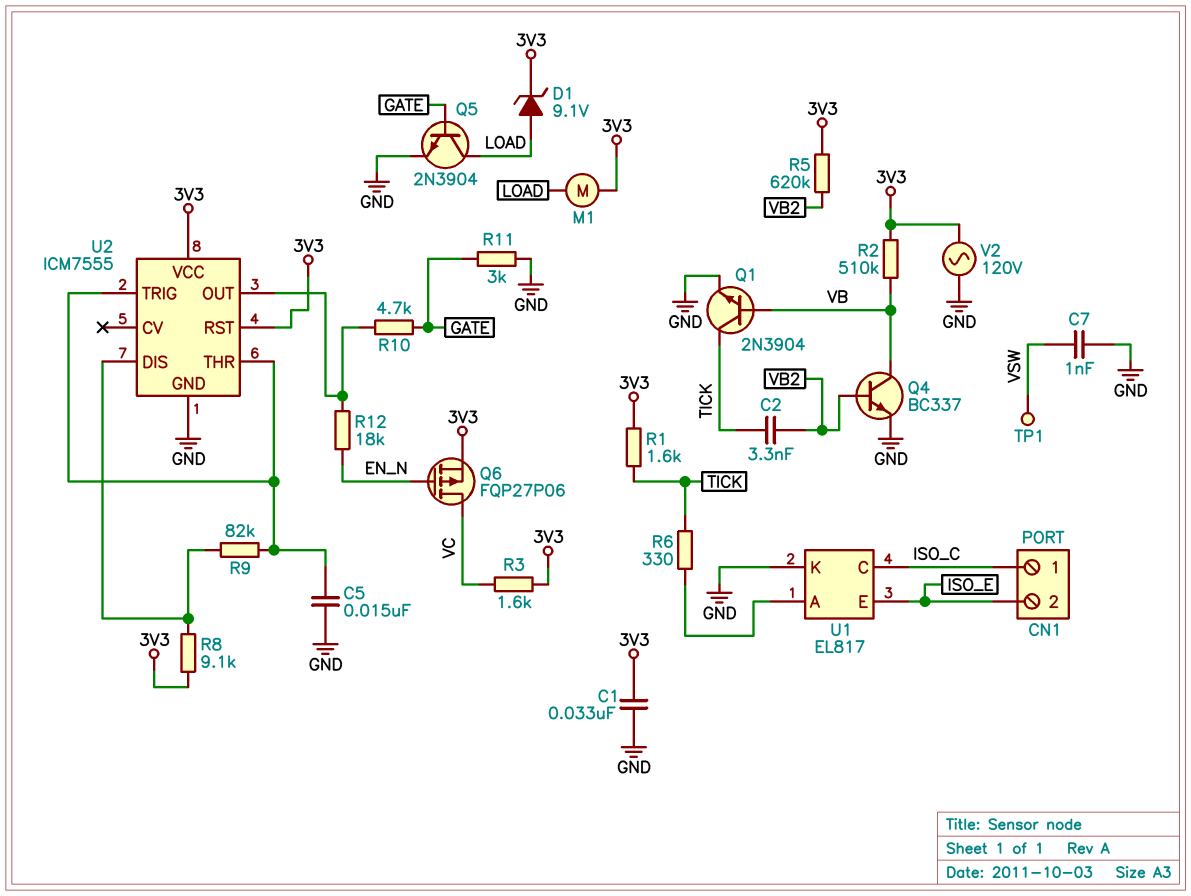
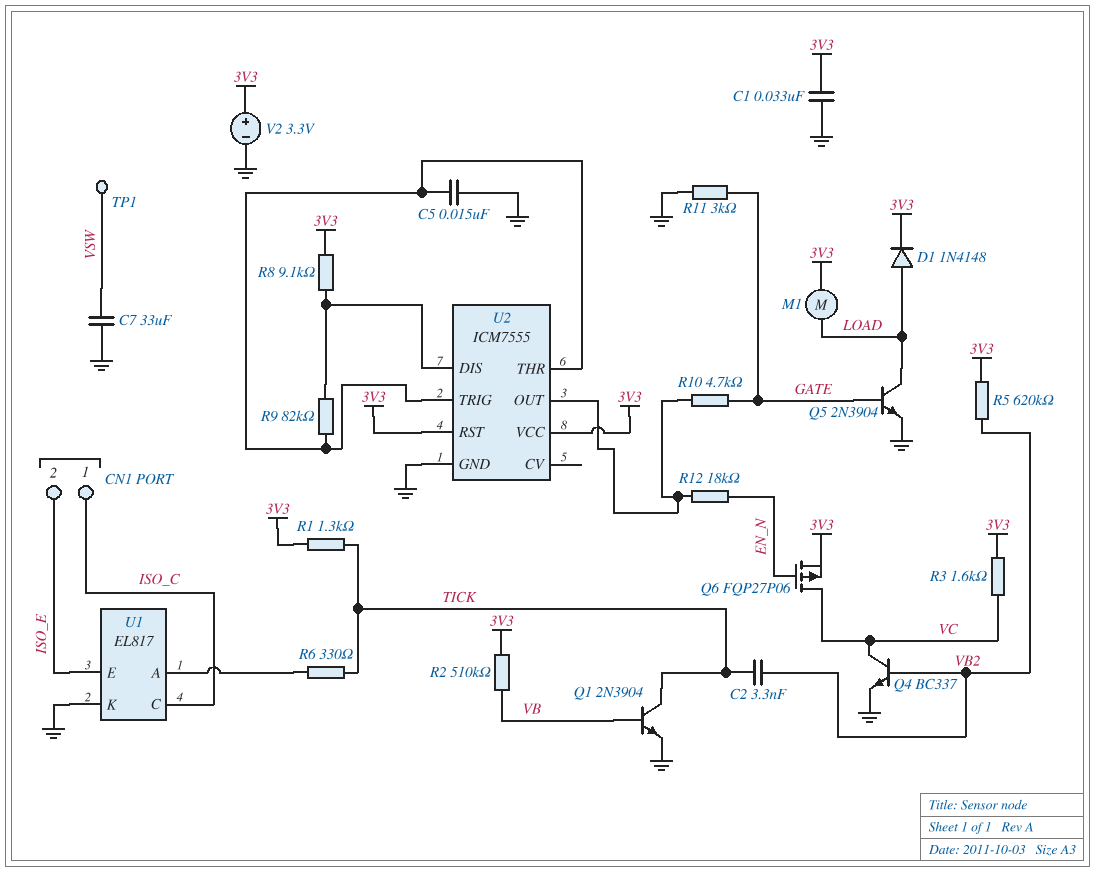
C7: 1nF (GND, VSW) -> 33uF (GND, VSW)
D1: zener 9.1V (A LOAD, K 3V3) -> diode 1N4148 (A LOAD, K 3V3)
Q4: NPN BC337 (B VB2, C VB, E GND) -> NPN BC337 (B VB2, C VC, E GND)
R1: 1.6k (3V3, TICK) -> 1.3k (3V3, TICK)
V2: AC 120V (3V3, GND) -> 3.3V (plus 3V3, minus GND)

